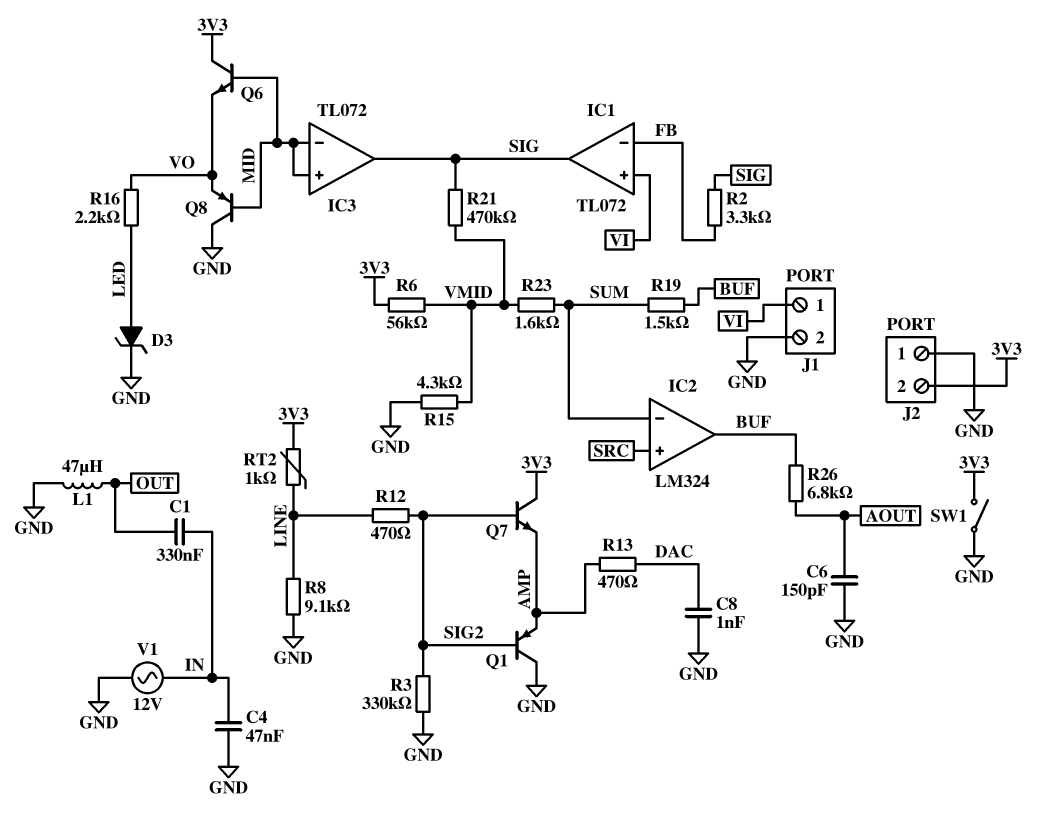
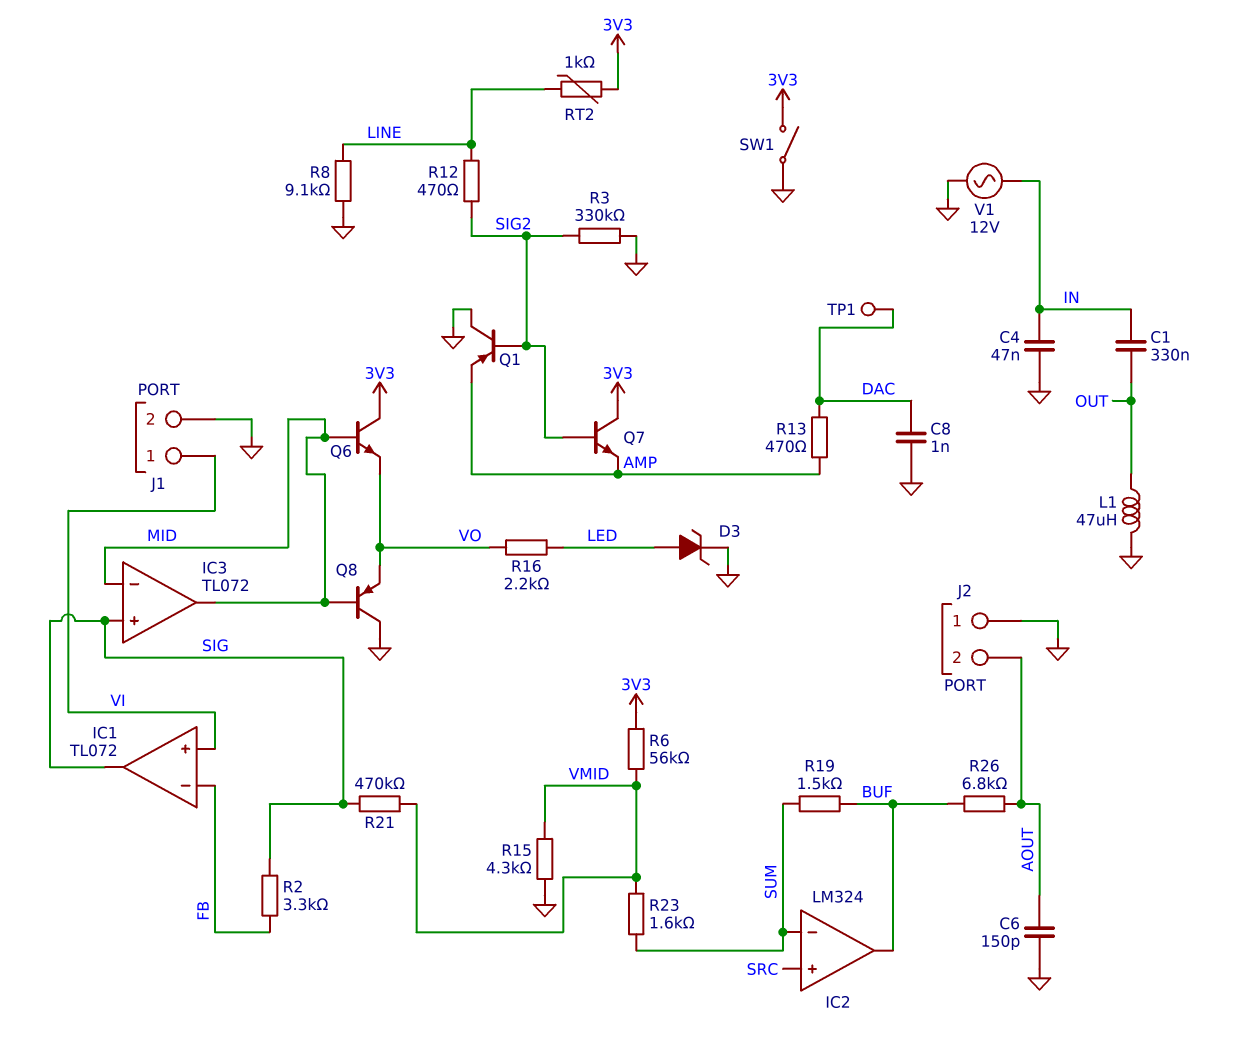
IC3 pin in+: MID -> SIG
IC3 pin out: SIG -> MID
J2 pin 2: 3V3 -> AOUT
TP1: none -> test point (DAC)

